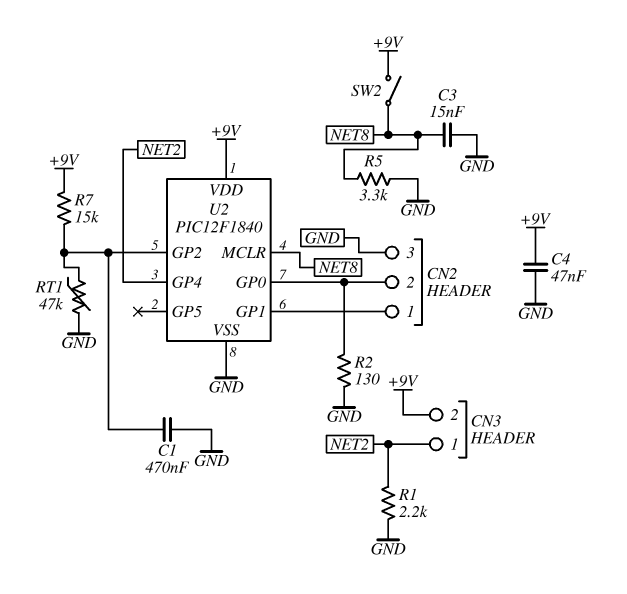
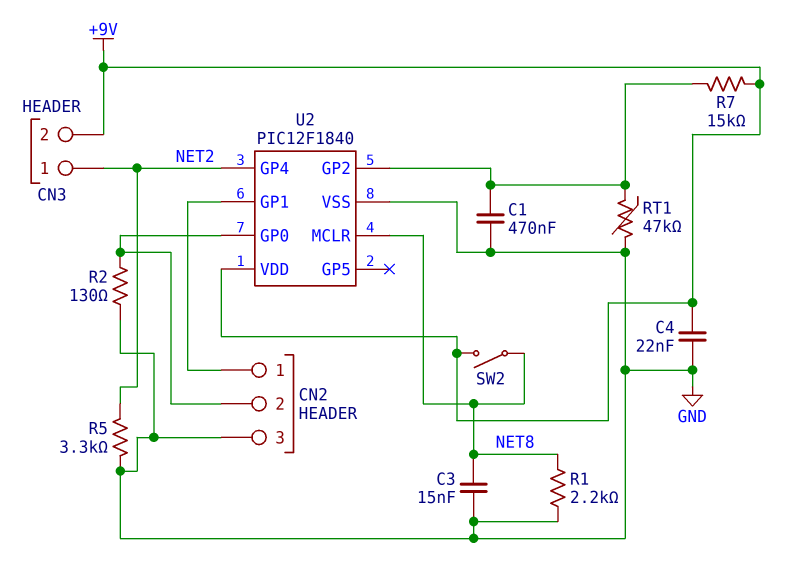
C4: 47nF (+9V, GND) -> 22nF (+9V, GND)
R1: 2.2k (GND, NET2) -> 2.2k (GND, NET8)
R5: 3.3k (GND, NET8) -> 3.3k (GND, NET2)

